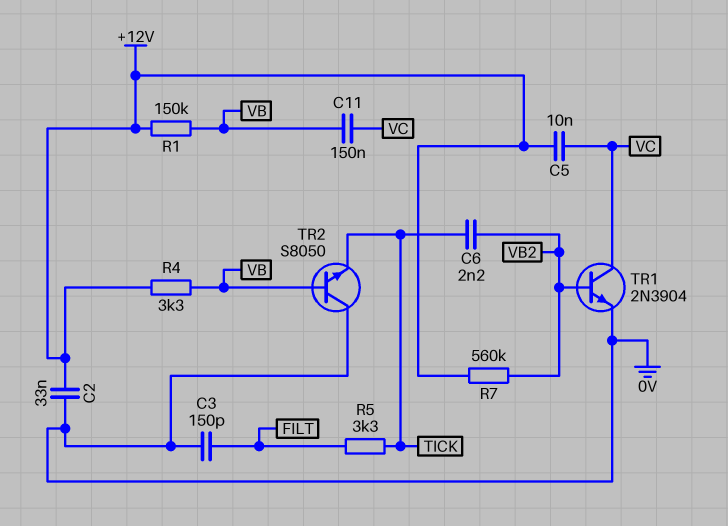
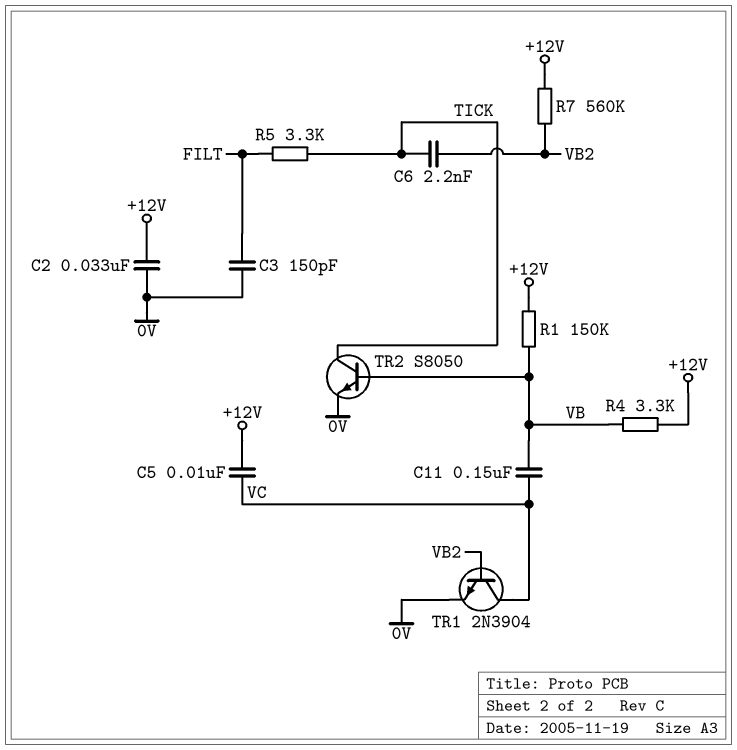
TR2: NPN S8050 (B VB, C 0V, E TICK) -> NPN S8050 (B VB, C TICK, E 0V)

